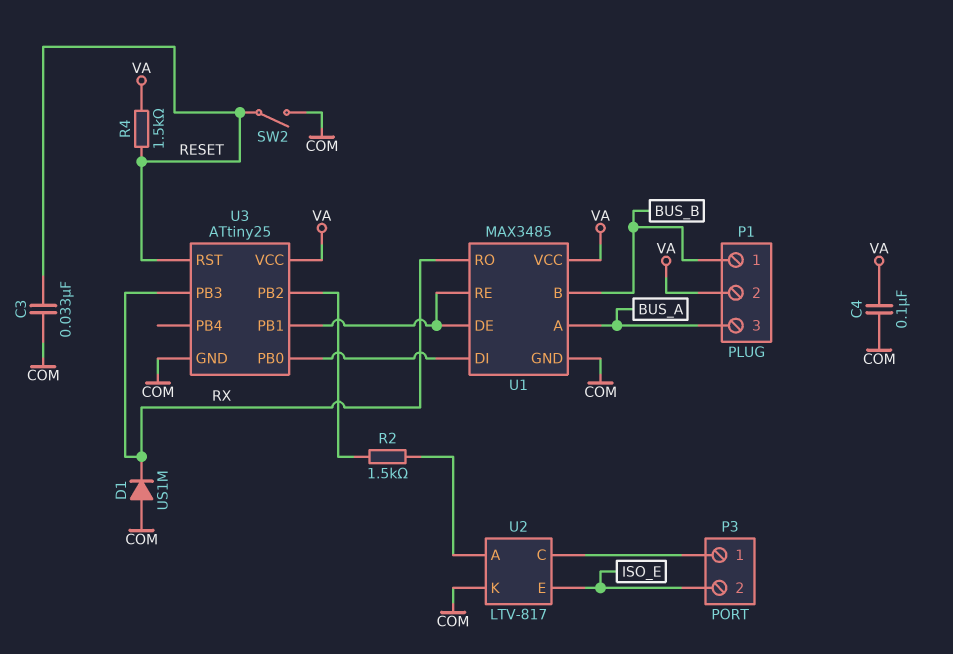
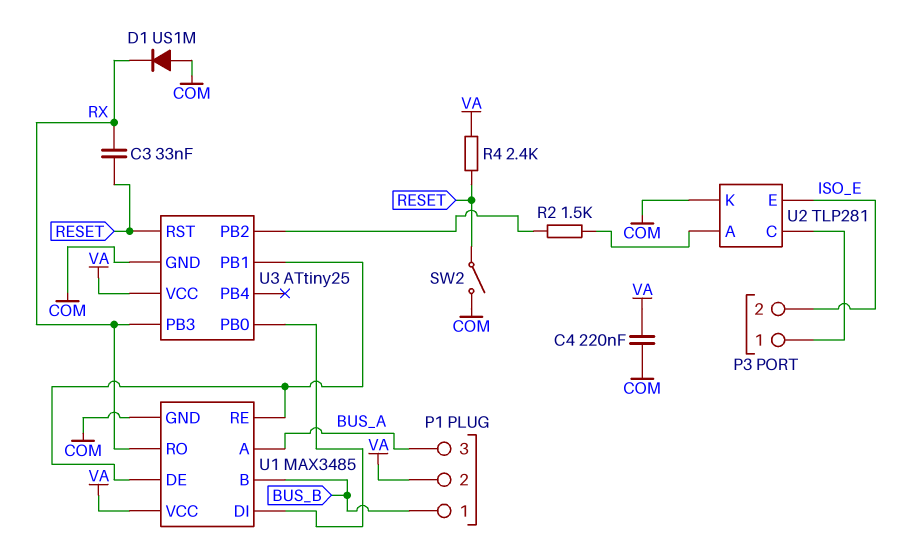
C3: 33nF (COM, RESET) -> 33nF (RESET, RX)
C4: 100nF (COM, VA) -> 220nF (COM, VA)
R4: 1.5k (RESET, VA) -> 2.4k (RESET, VA)
U2: LTV-817 -> TLP281

